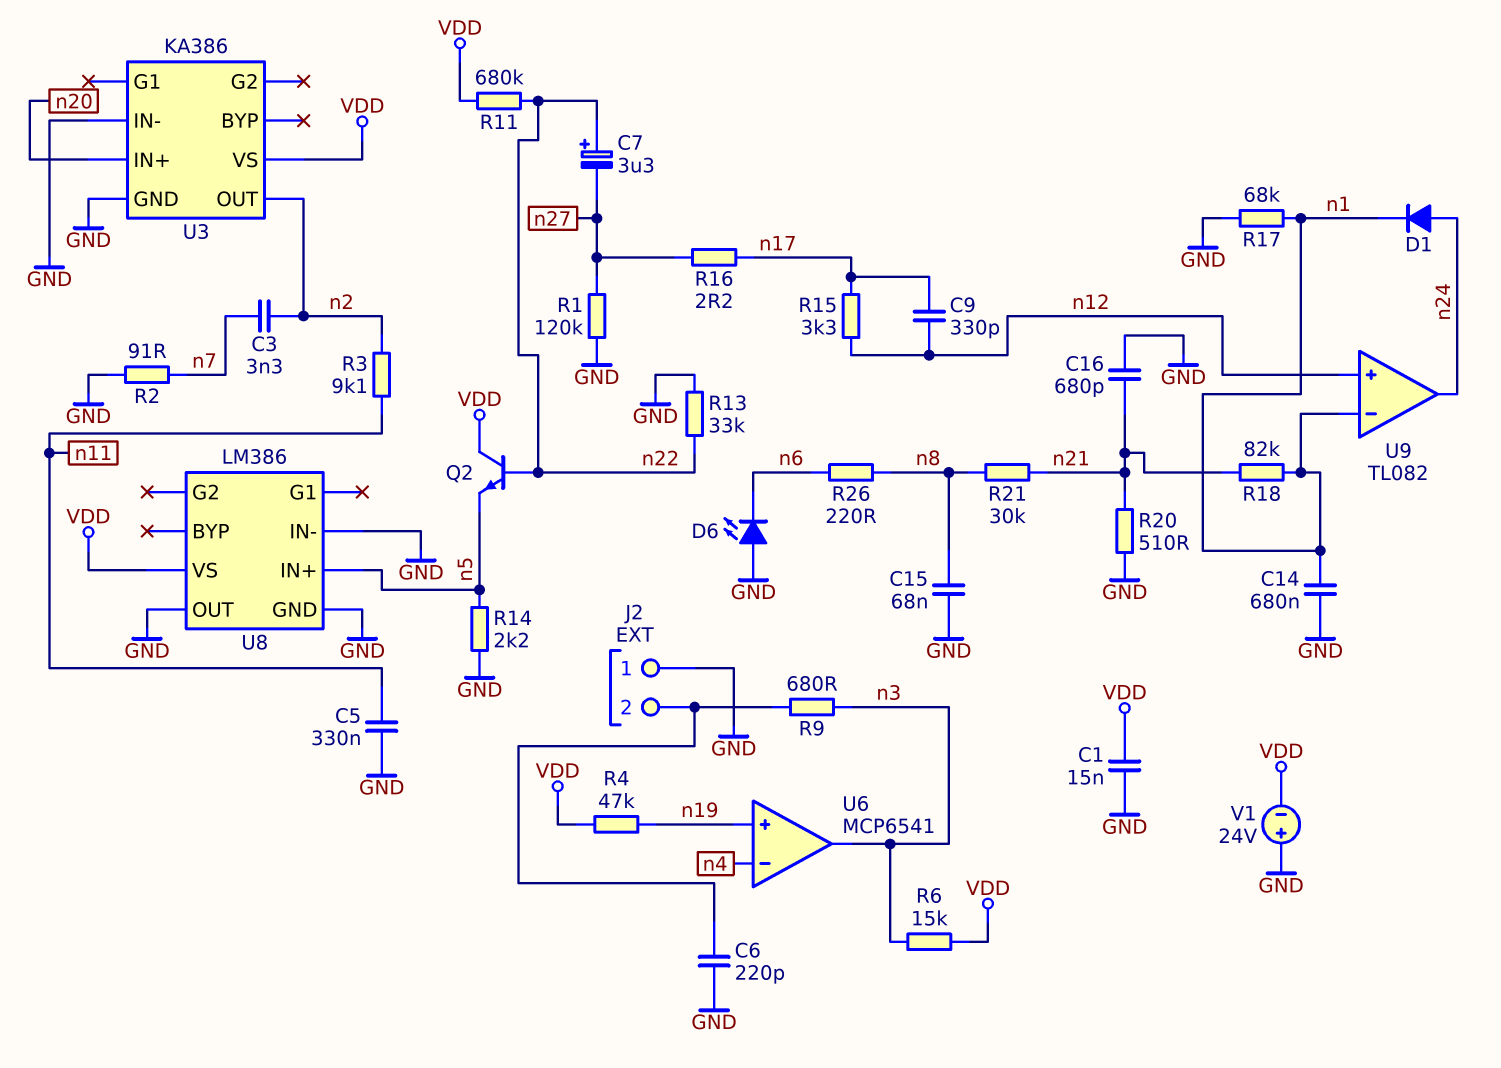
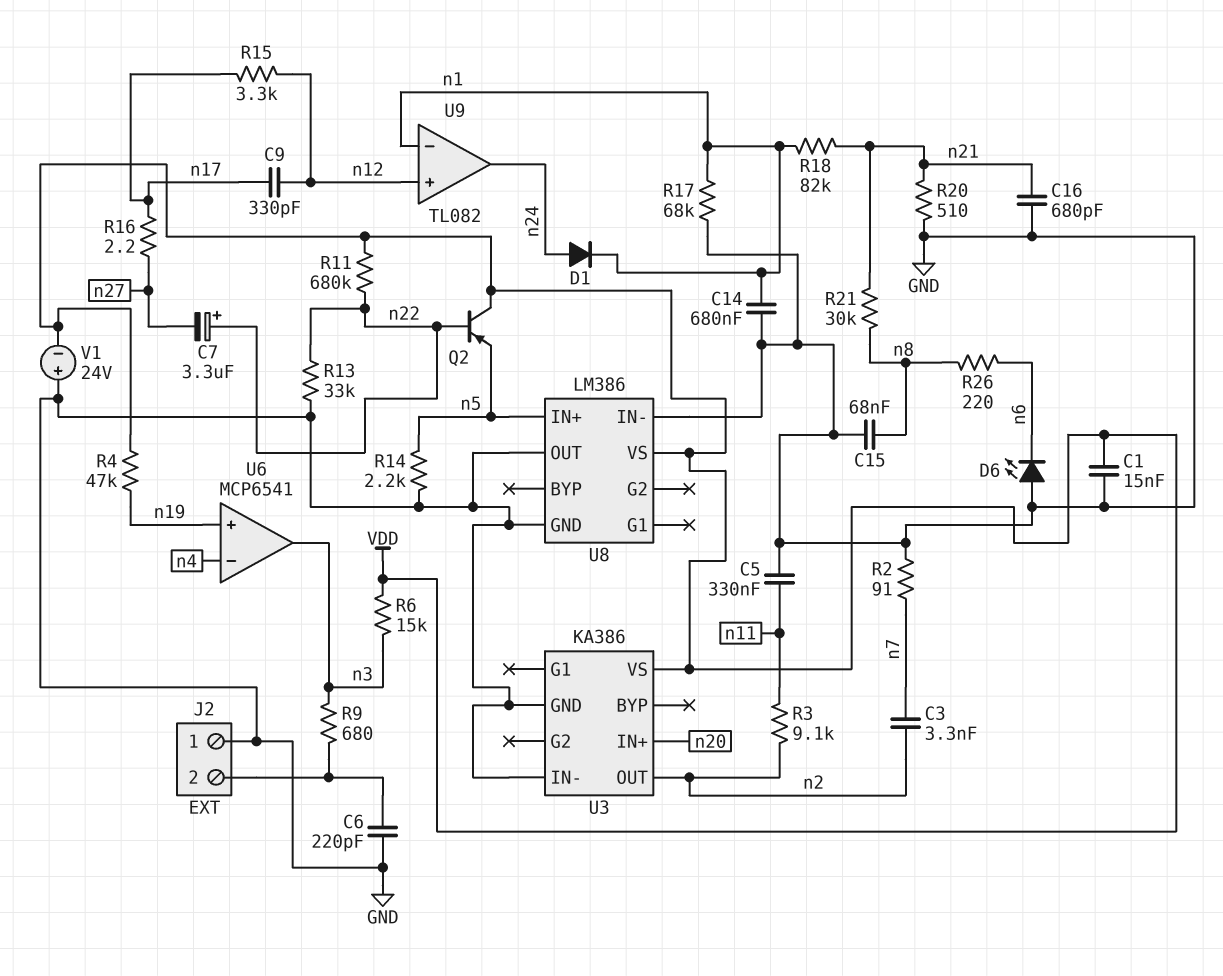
Q2: NPN (B n22, C VDD, E n5) -> PNP (B n22, C VDD, E n5)
R1: 120k (GND, n27) -> none

